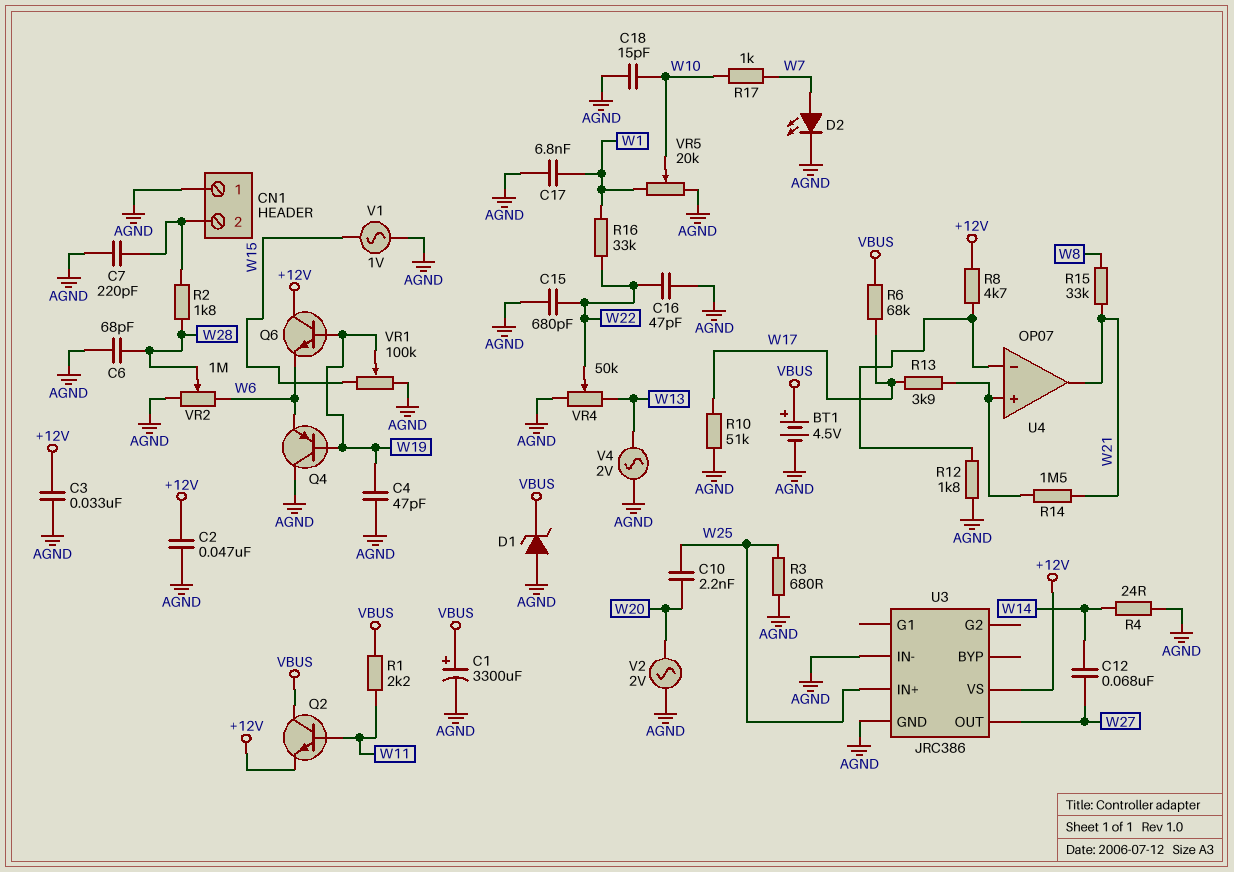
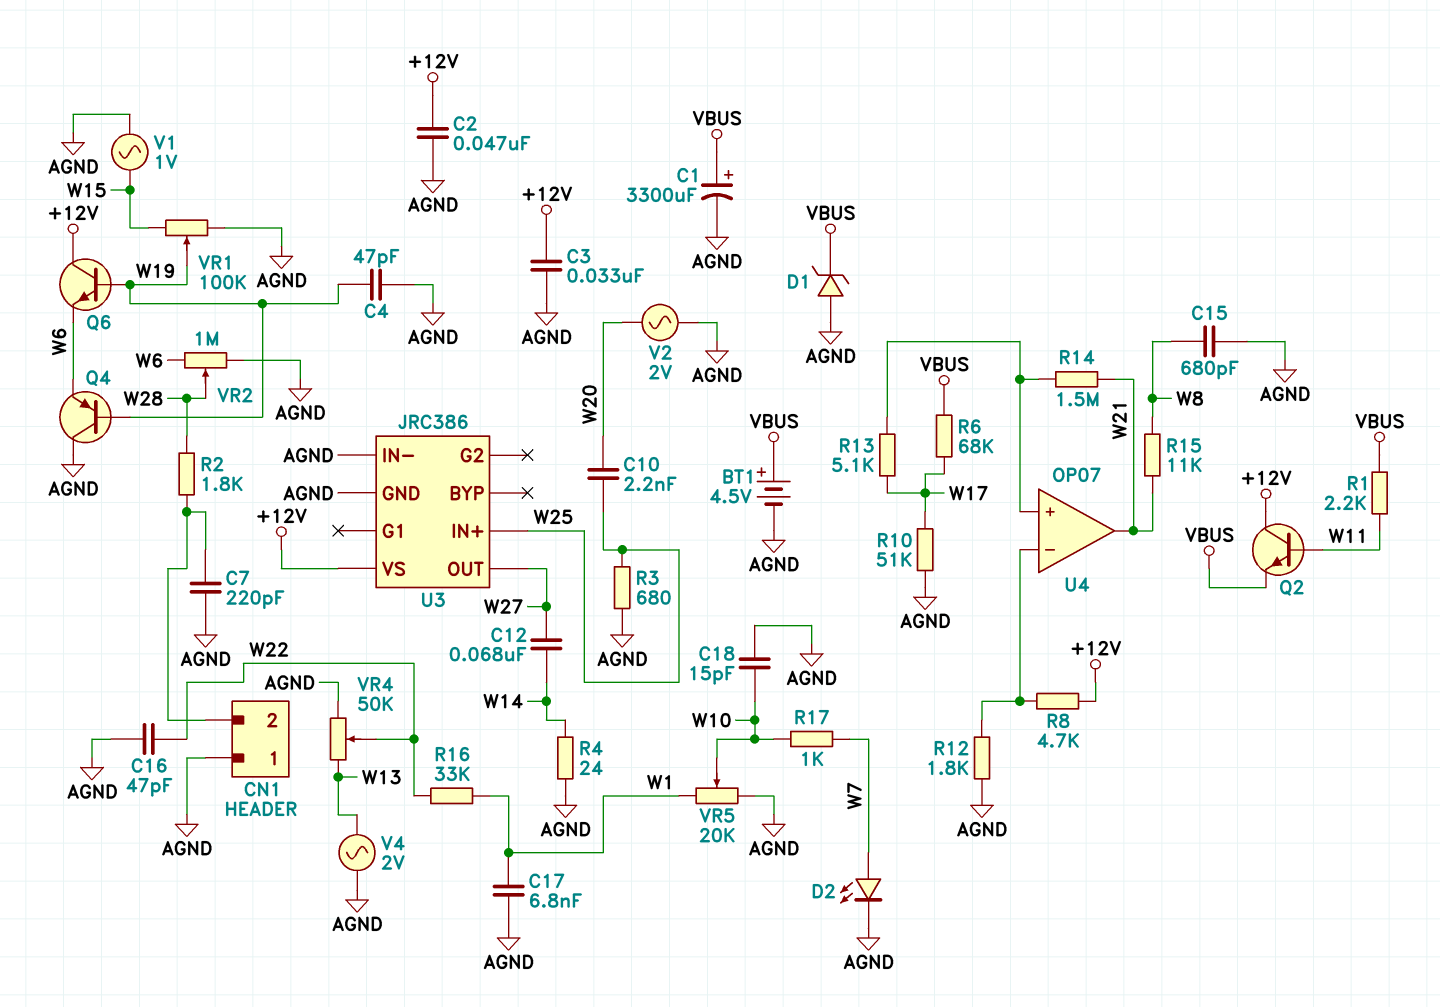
C6: 68pF (AGND, W28) -> none
C15: 680pF (AGND, W22) -> 680pF (AGND, W8)
Q2: NPN (B W11, C VBUS, E +12V) -> NPN (B W11, C +12V, E VBUS)
R13: 3.9k (U4/in+, W17) -> 5.1k (U4/in+, W17)
R15: 33k (W8, W21) -> 11k (W8, W21)

